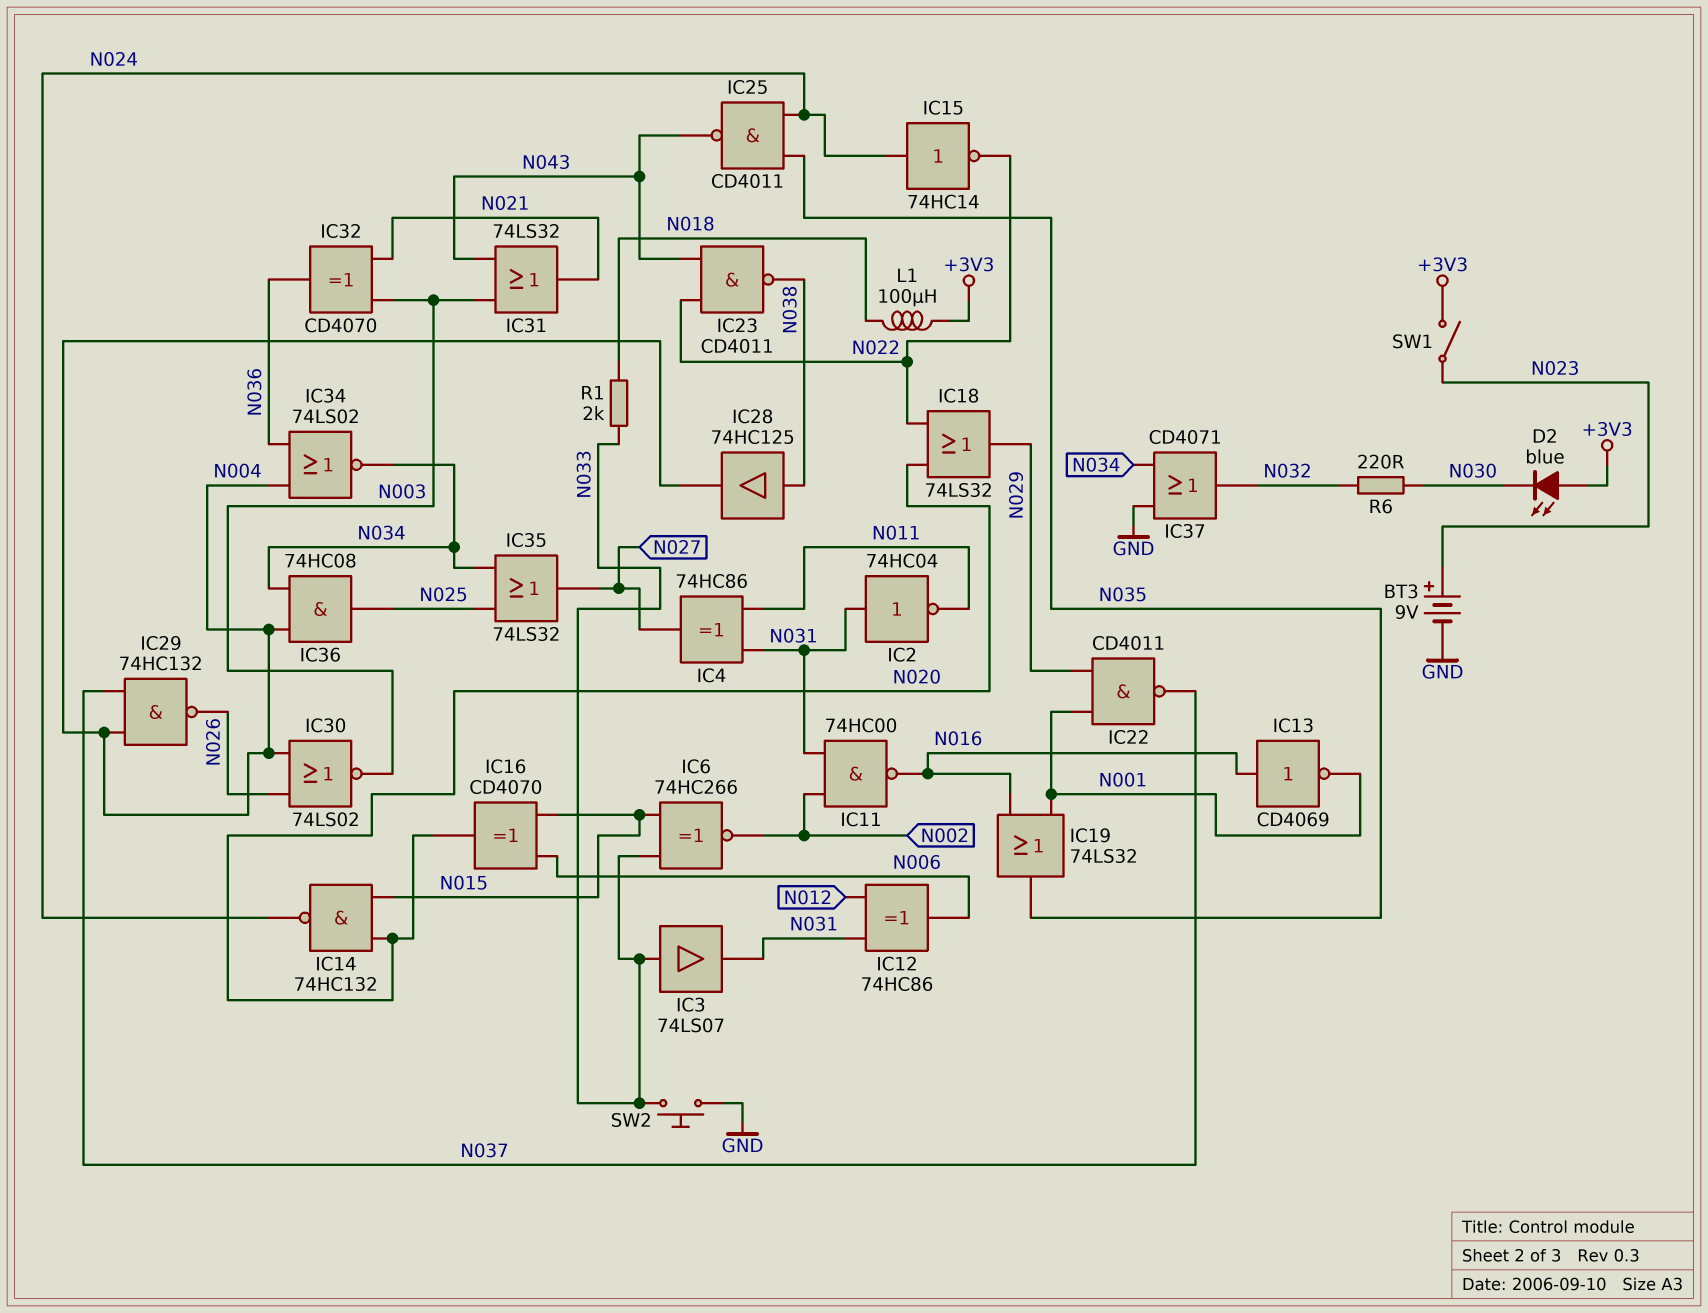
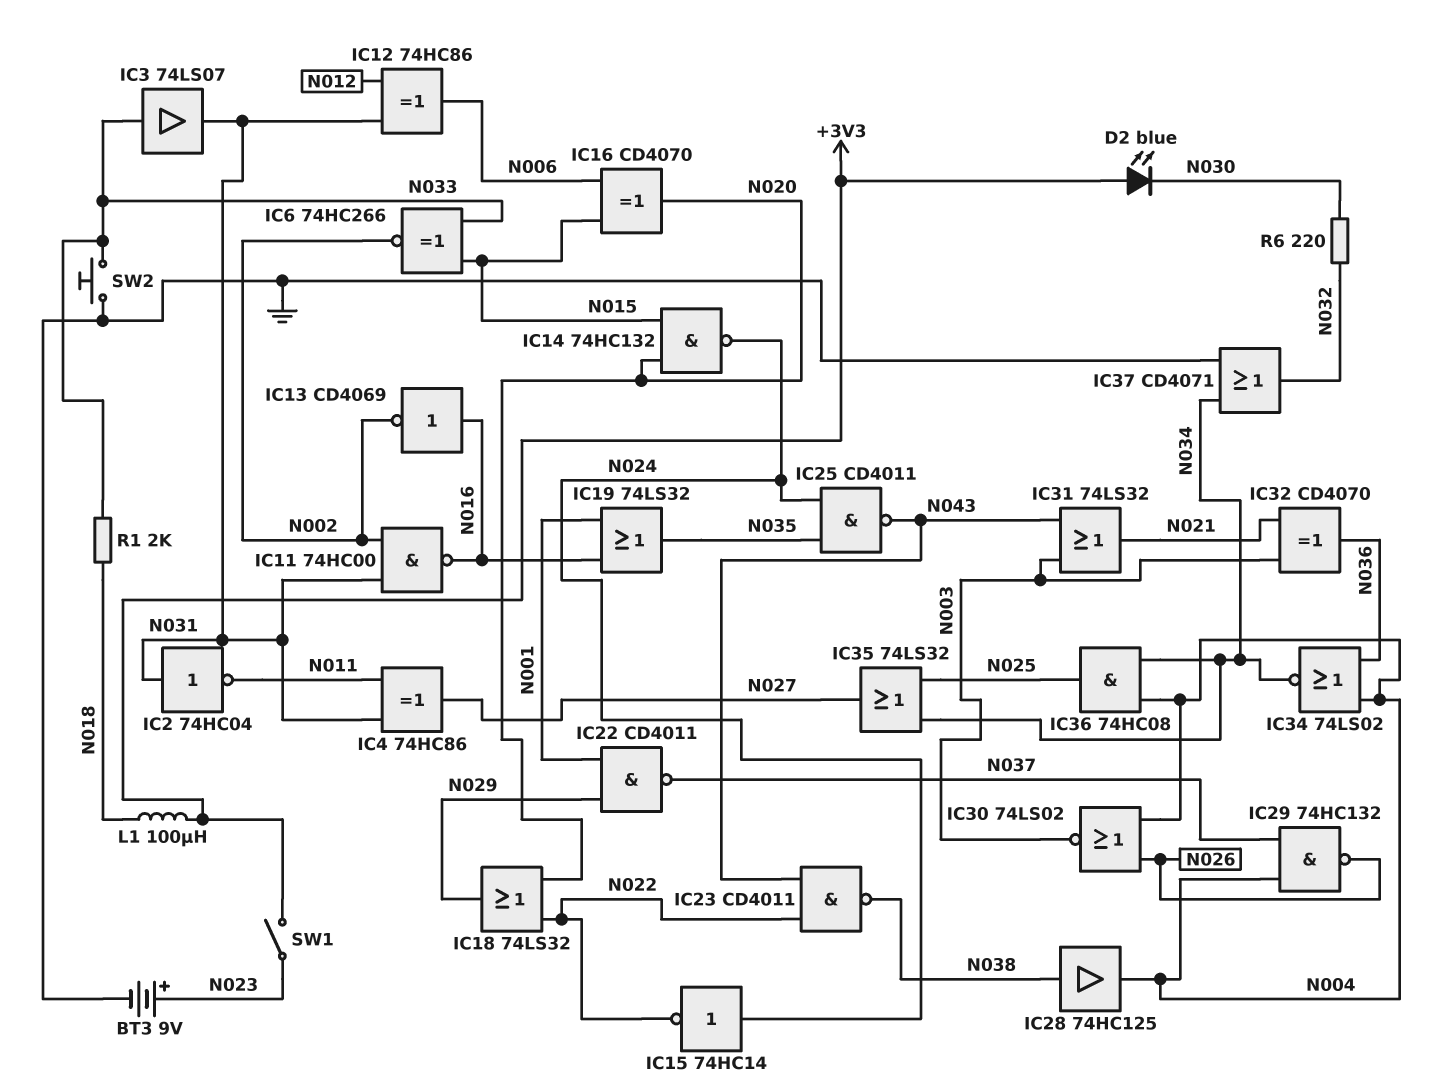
IC13: NOT CD4069 (in N016, out N001) -> NOT CD4069 (in N016, out N002)

